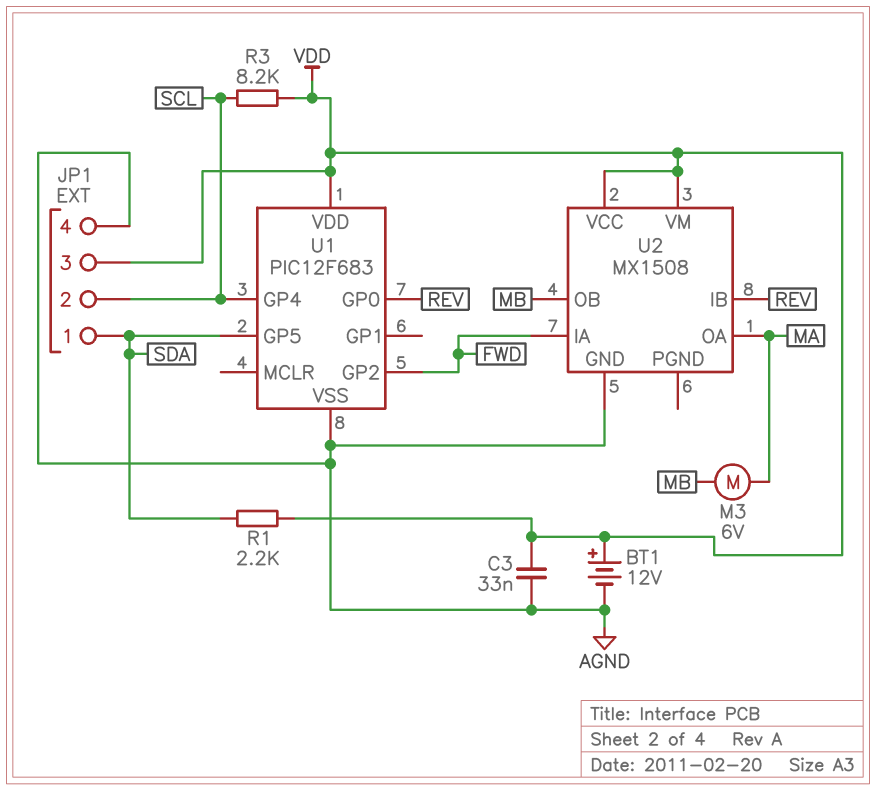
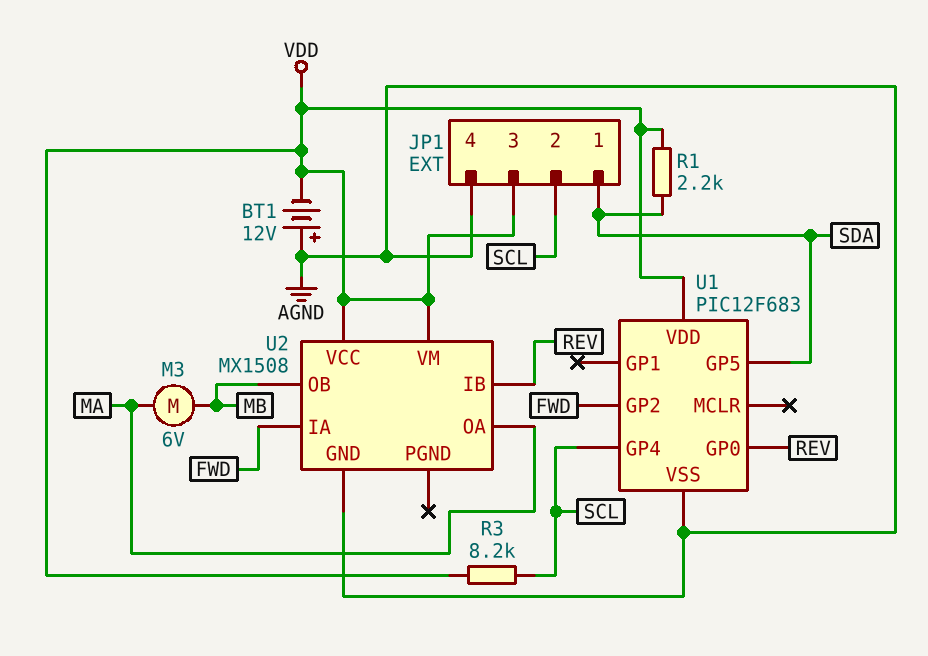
BT1: 12V (plus VDD, minus AGND) -> 12V (plus AGND, minus VDD)
C3: 33nF (AGND, VDD) -> none

